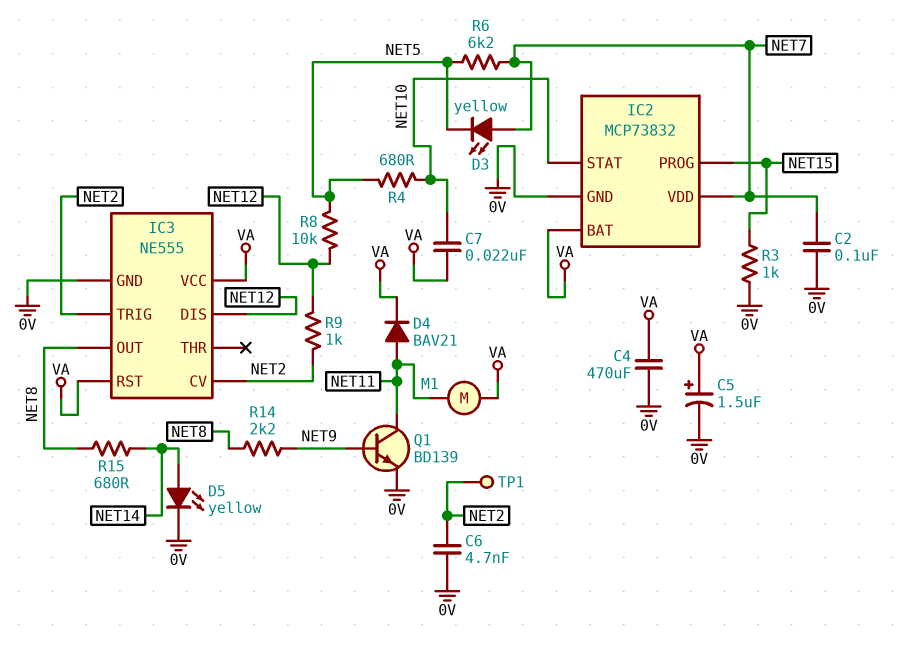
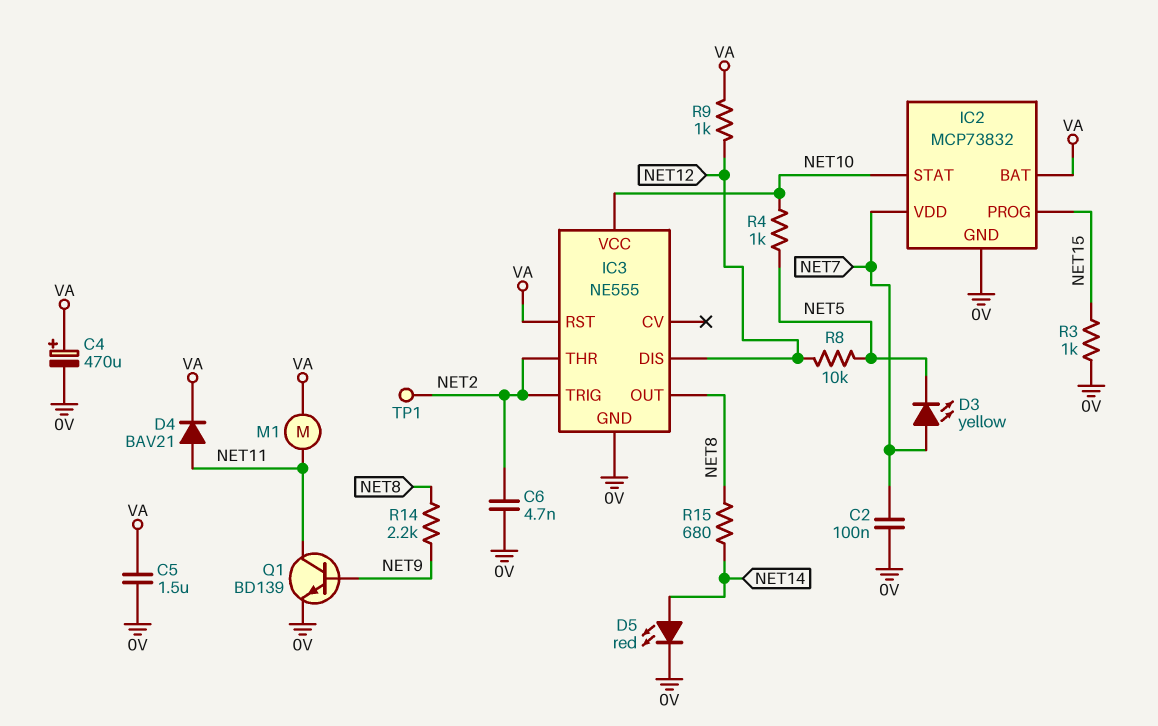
C4: 470uF (0V, VA) -> 470uF (plus VA, minus 0V)
C5: 1.5uF (plus VA, minus 0V) -> 1.5uF (0V, VA)
C7: 22nF (NET10, VA) -> none
D5: LED yellow (A NET14, K 0V) -> LED red (A NET14, K 0V)
IC3 pin CV: NET2 -> none
IC3 pin THR: none -> NET2
IC3 pin VCC: VA -> NET10
R4: 680 (NET5, NET10) -> 1k (NET5, NET10)
R6: 6.2k (NET5, NET7) -> none
R9: 1k (NET2, NET12) -> 1k (NET12, VA)

